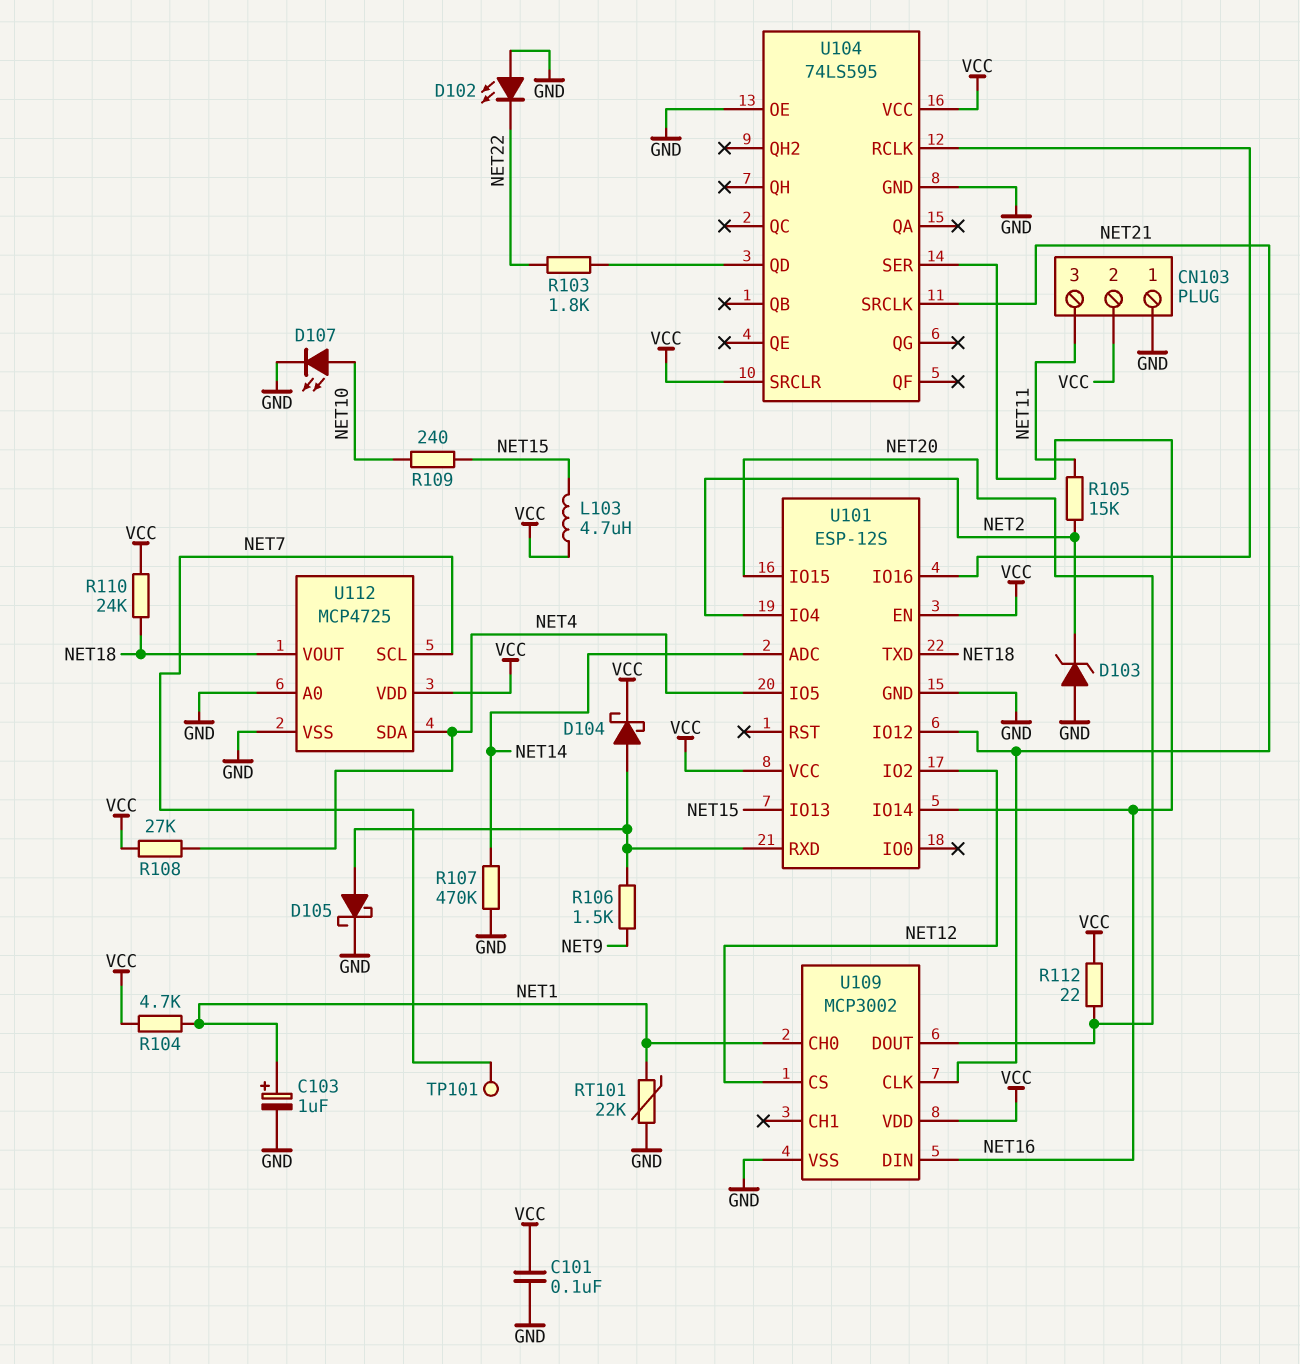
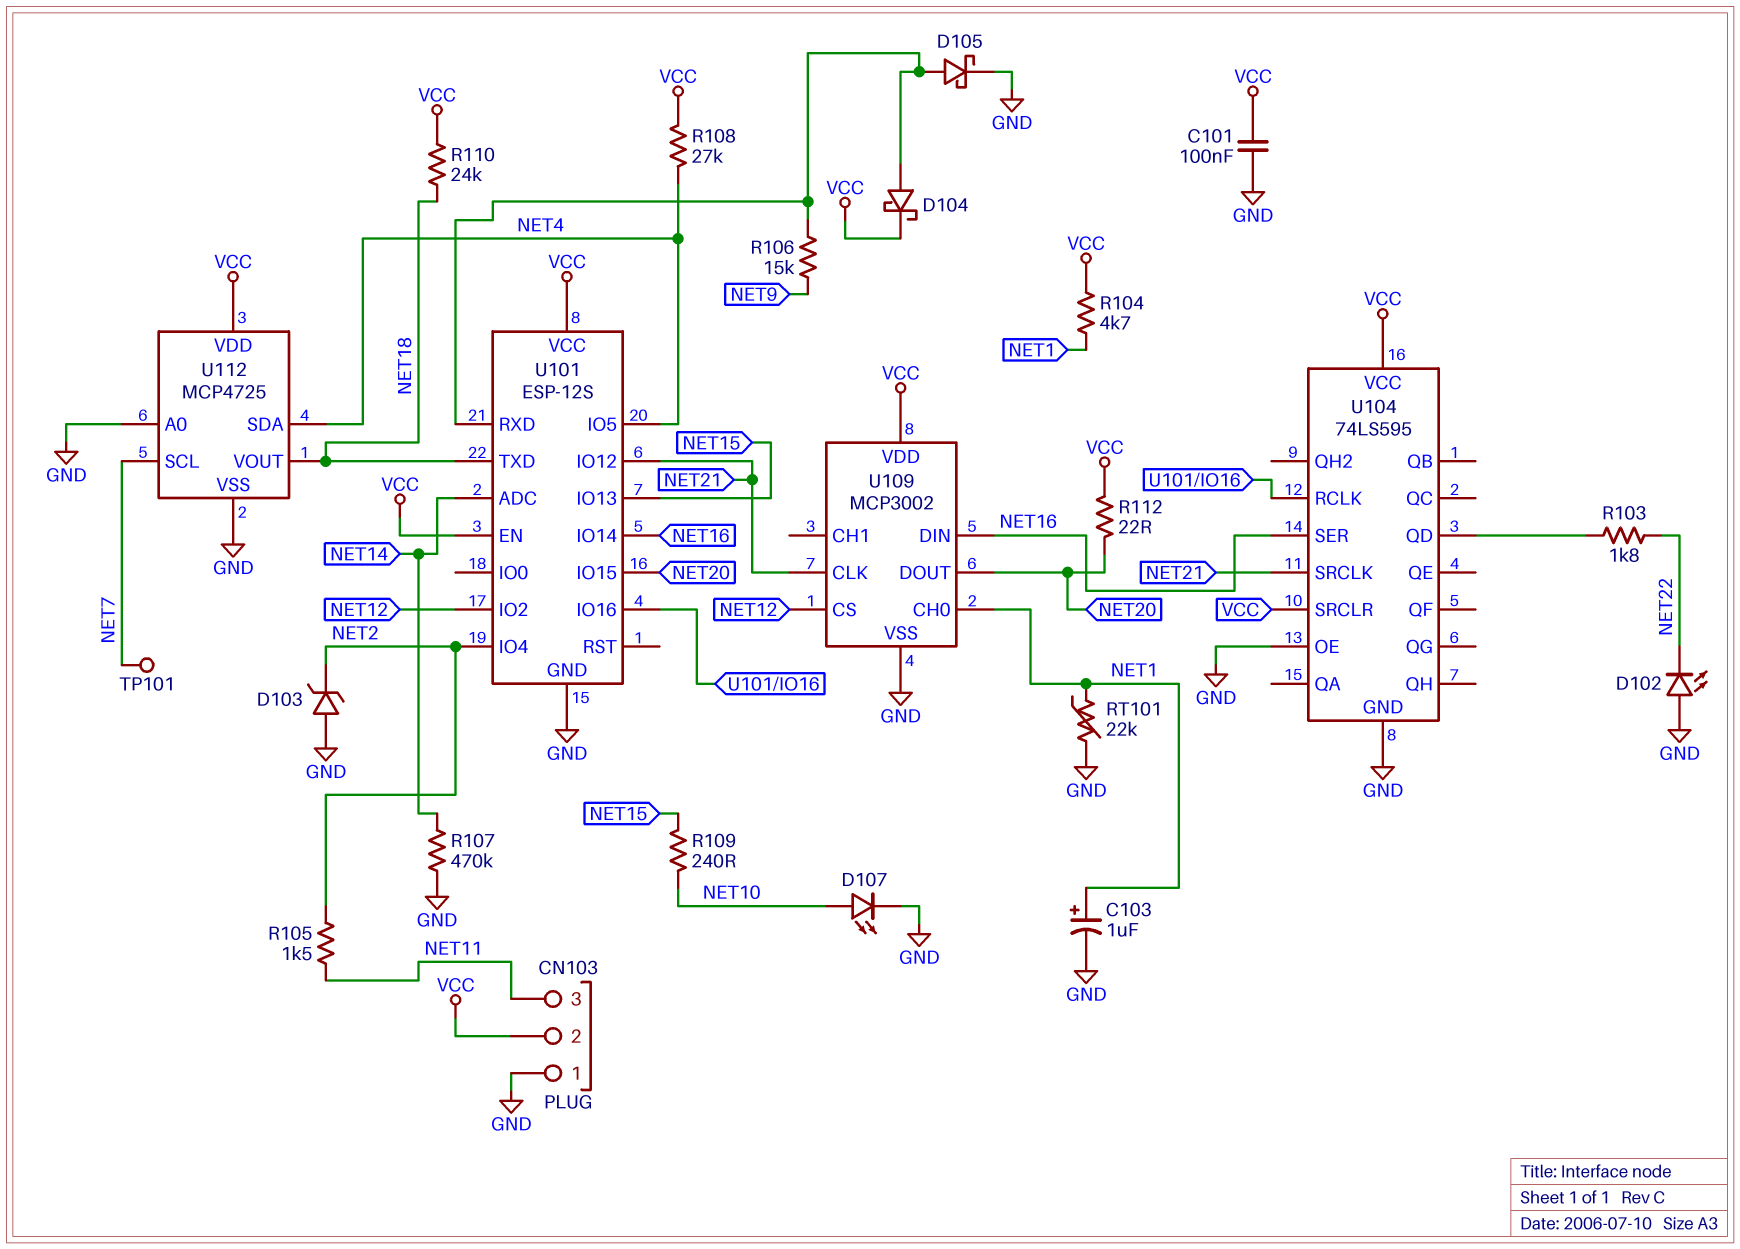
L103: 4.7uH (NET15, VCC) -> none
R105: 15k (NET2, NET11) -> 1.5k (NET2, NET11)
R106: 1.5k (NET9, U101/RXD) -> 15k (NET9, U101/RXD)

